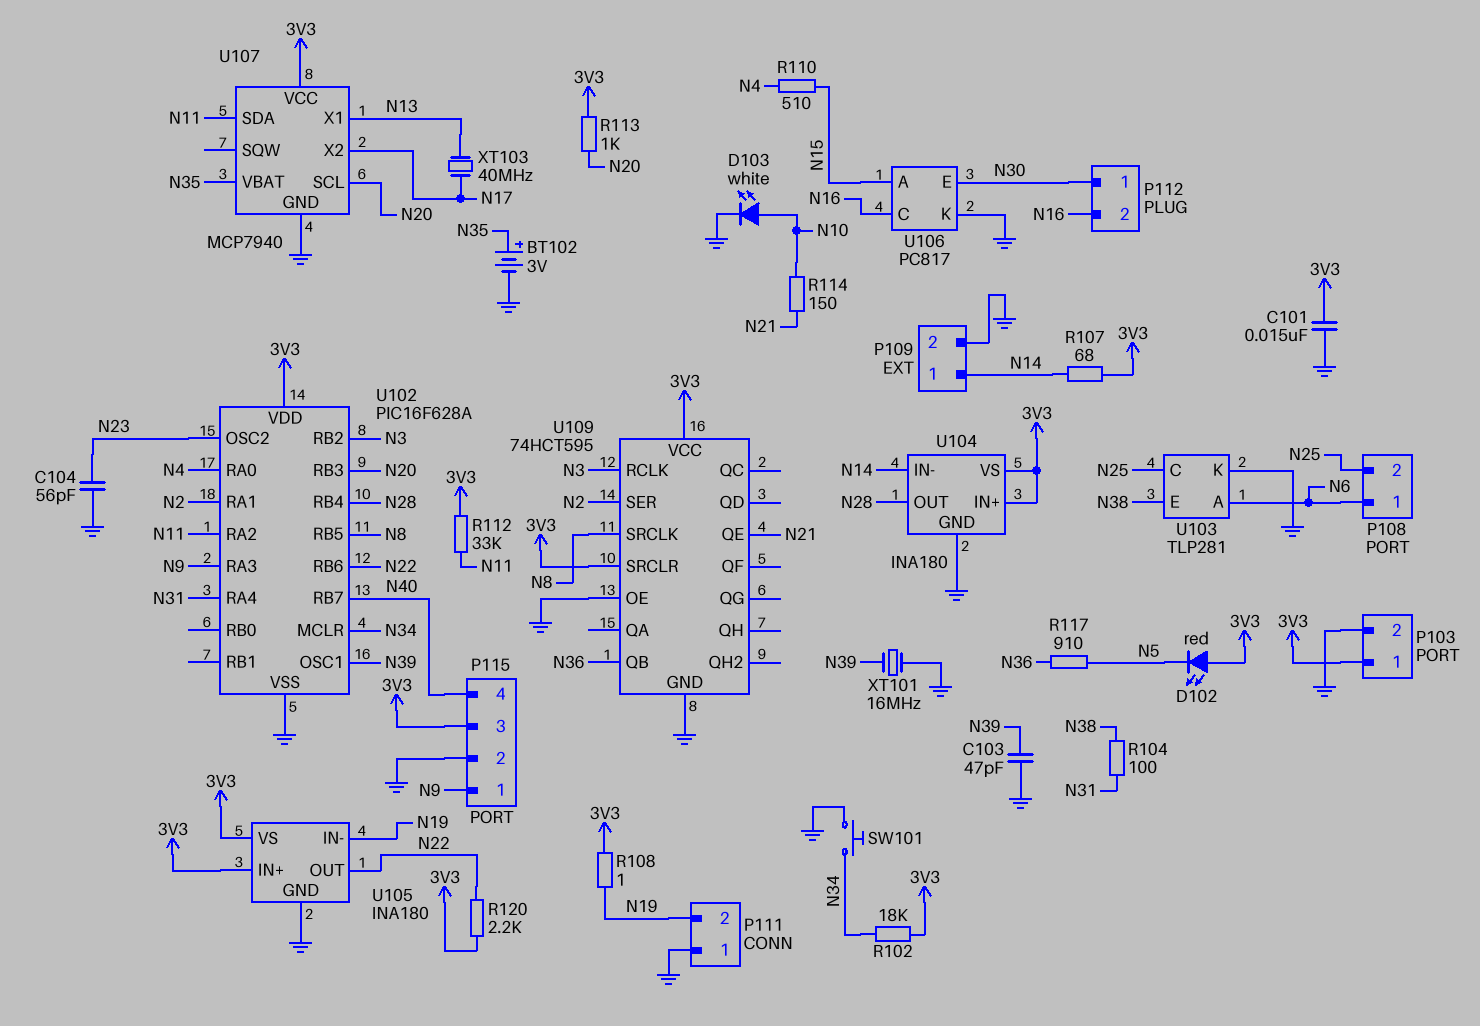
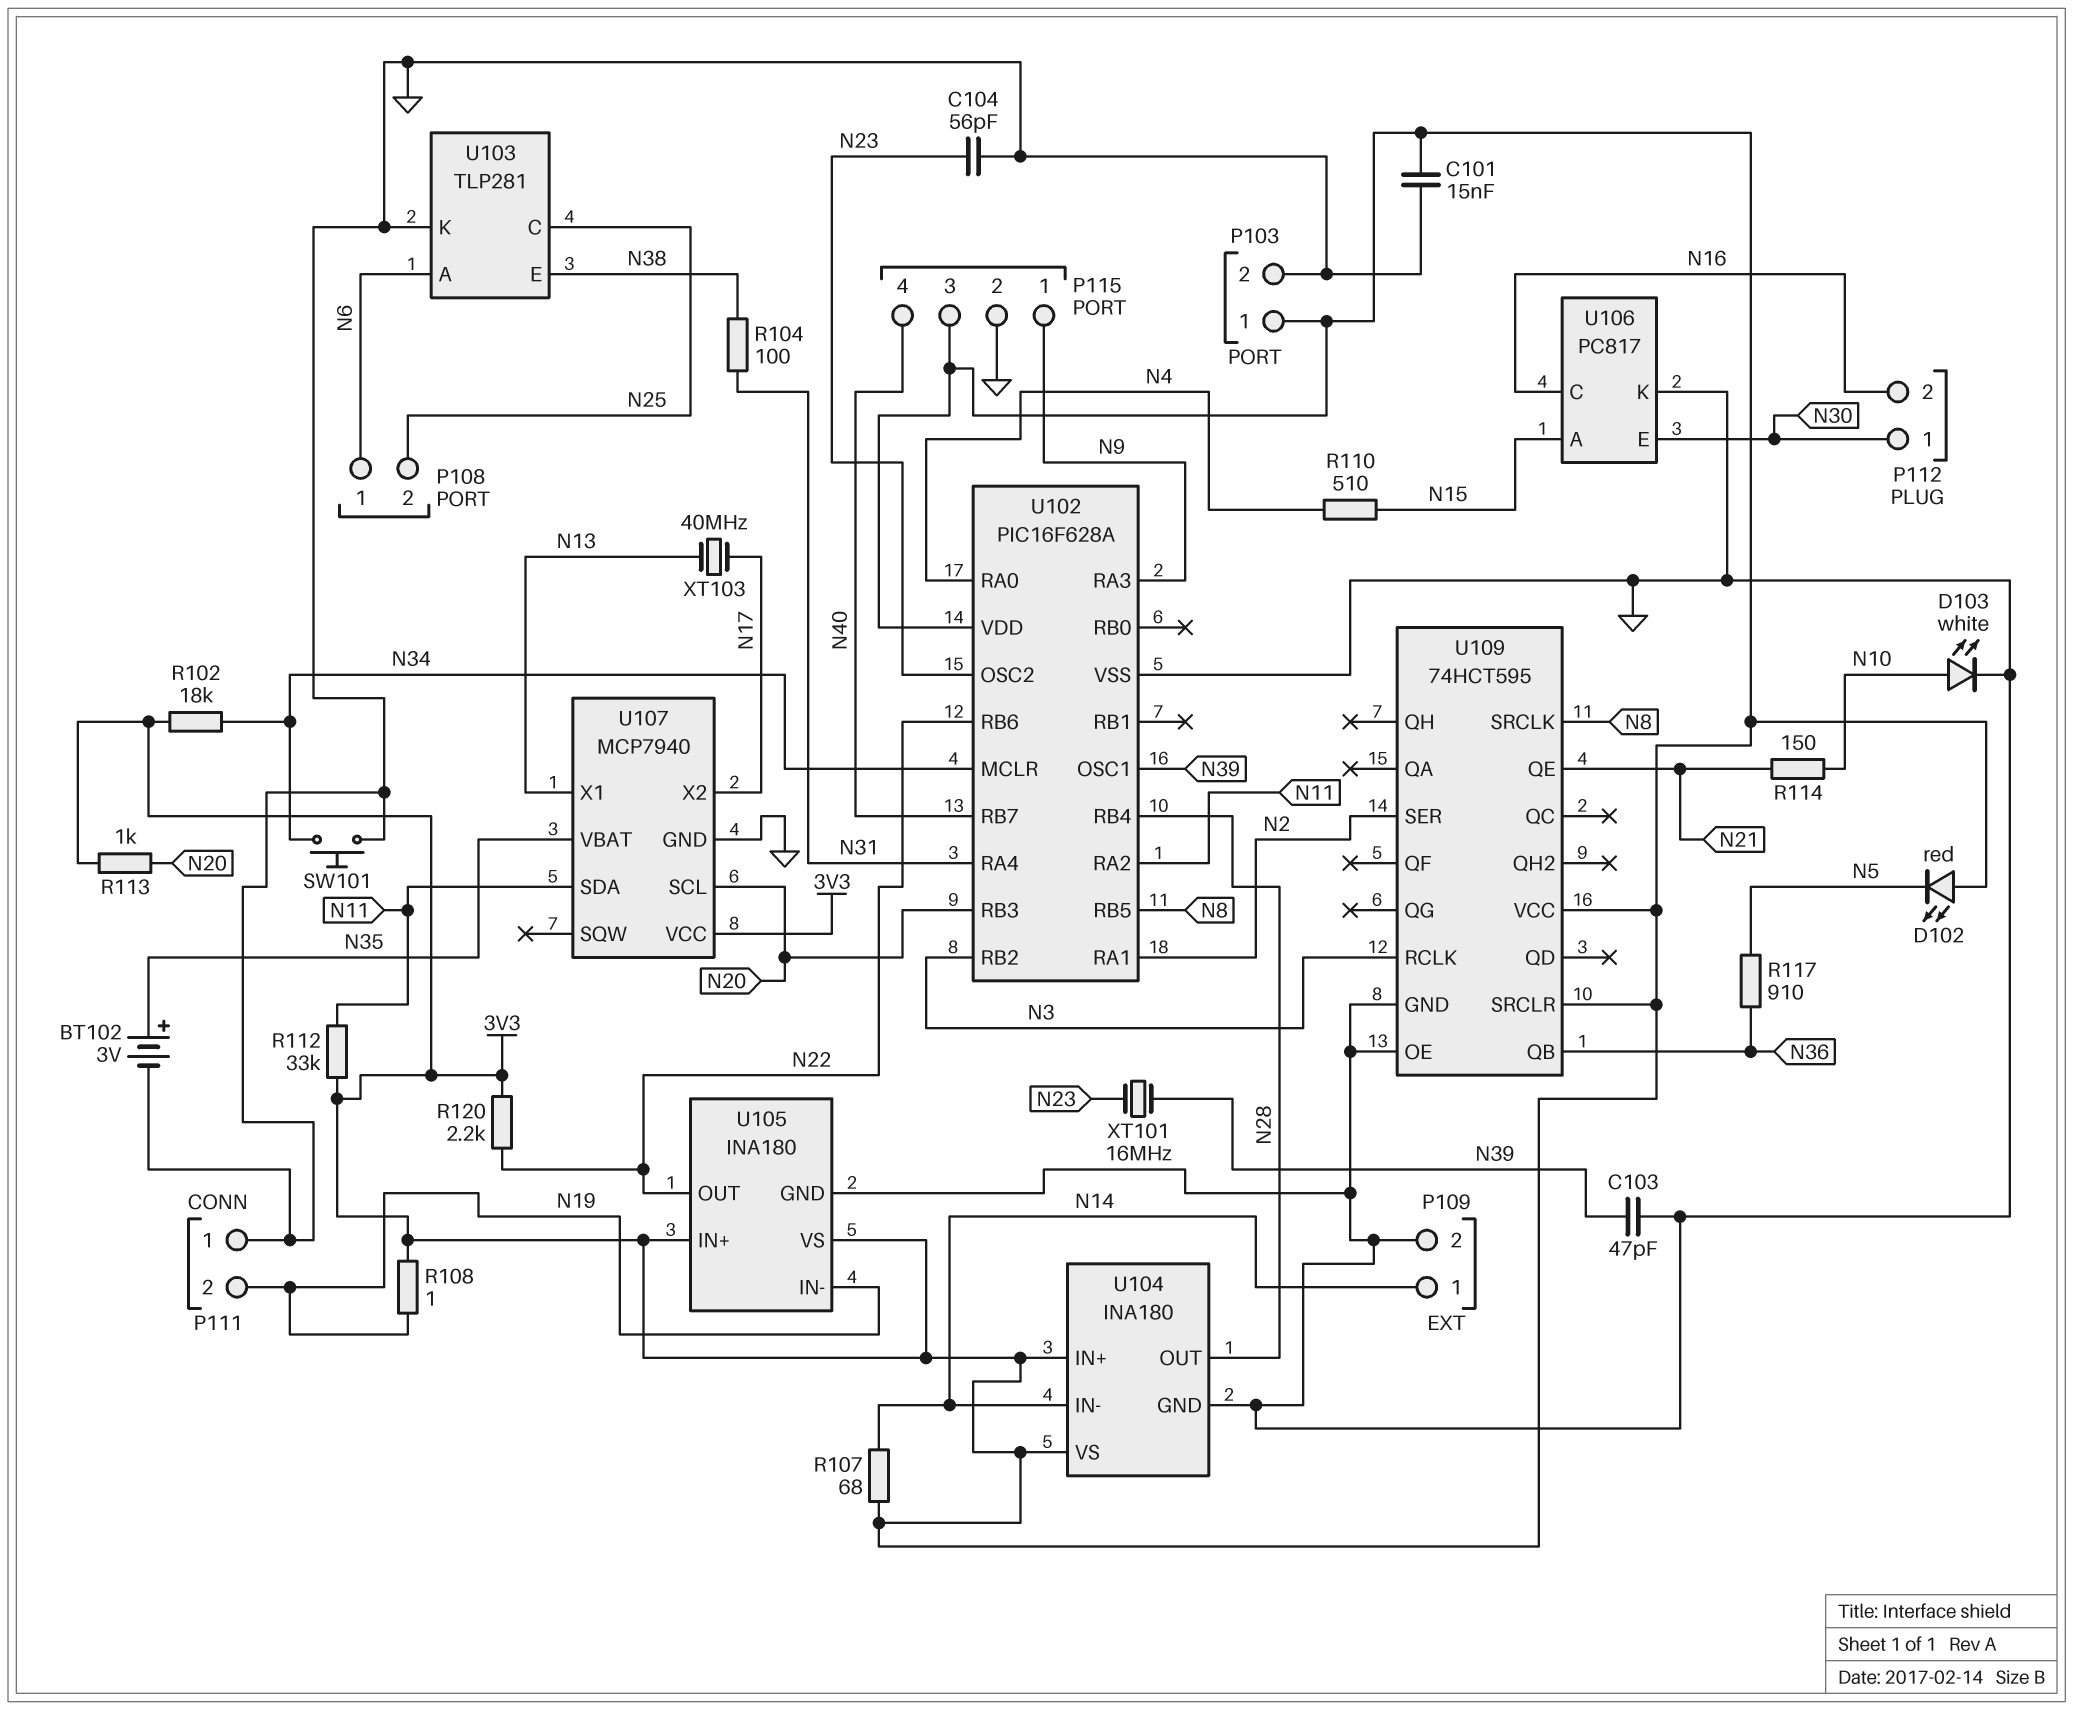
XT101: 16MHz (GND, N39) -> 16MHz (N23, N39)

